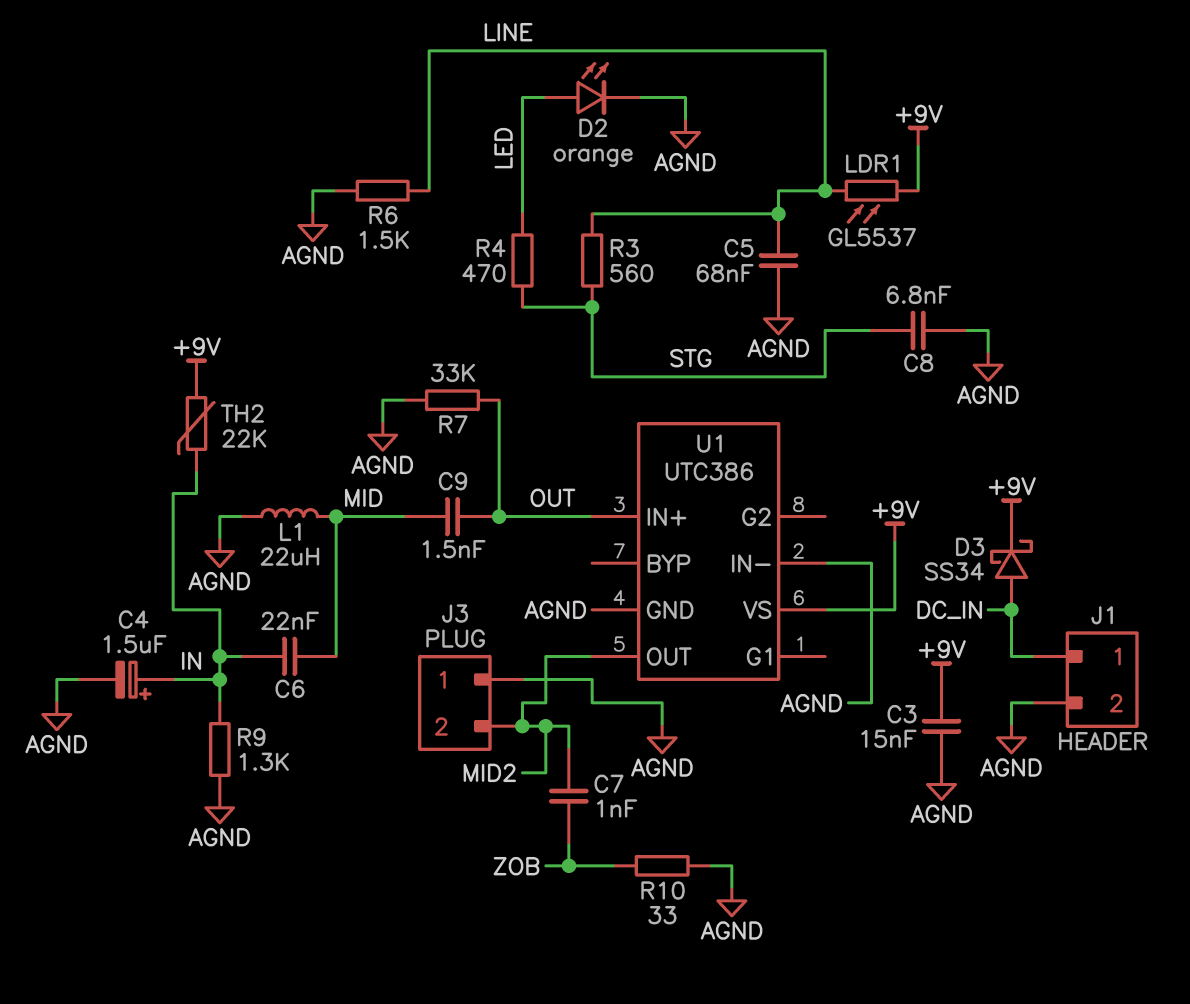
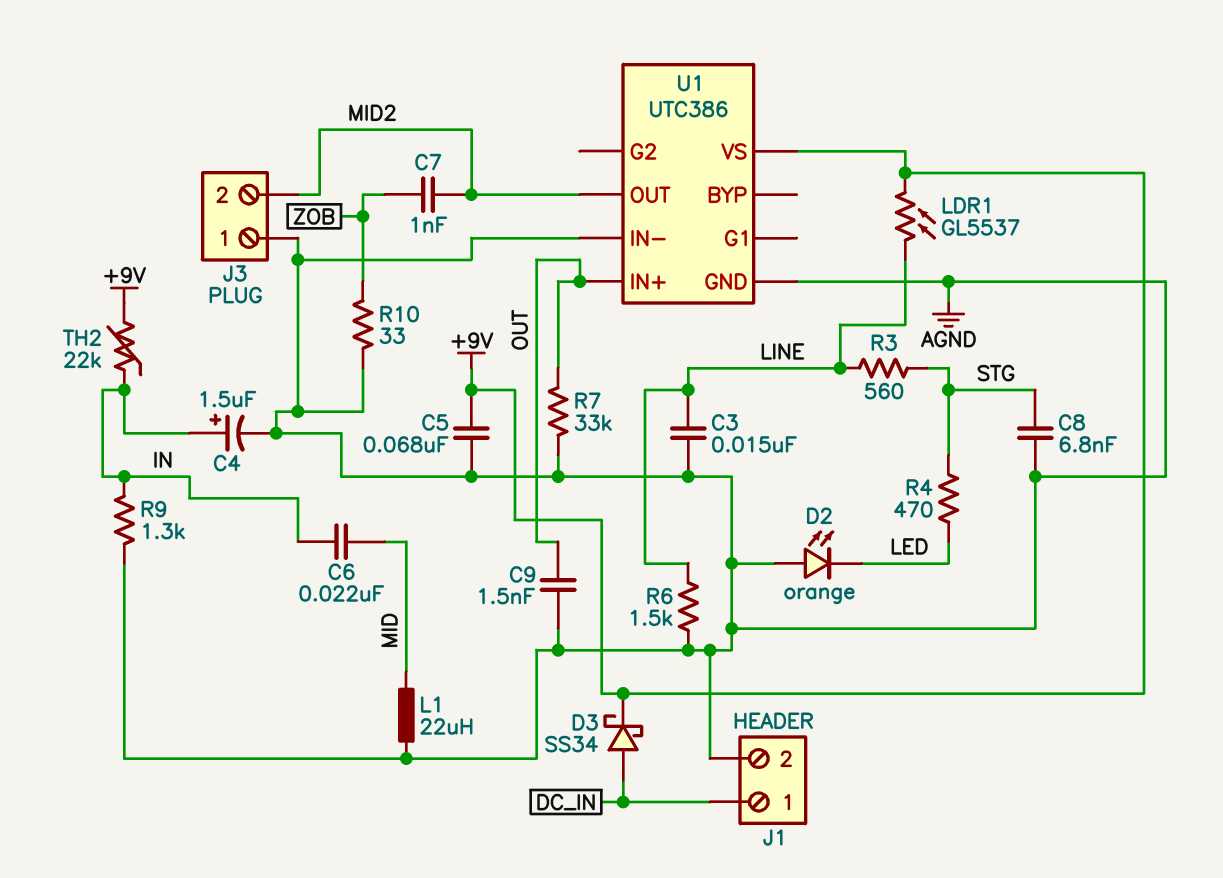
C3: 15nF (+9V, AGND) -> 15nF (AGND, LINE)
C5: 68nF (AGND, LINE) -> 68nF (+9V, AGND)
C9: 1.5nF (MID, OUT) -> 1.5nF (AGND, OUT)
D2: LED orange (A LED, K AGND) -> LED orange (A AGND, K LED)

